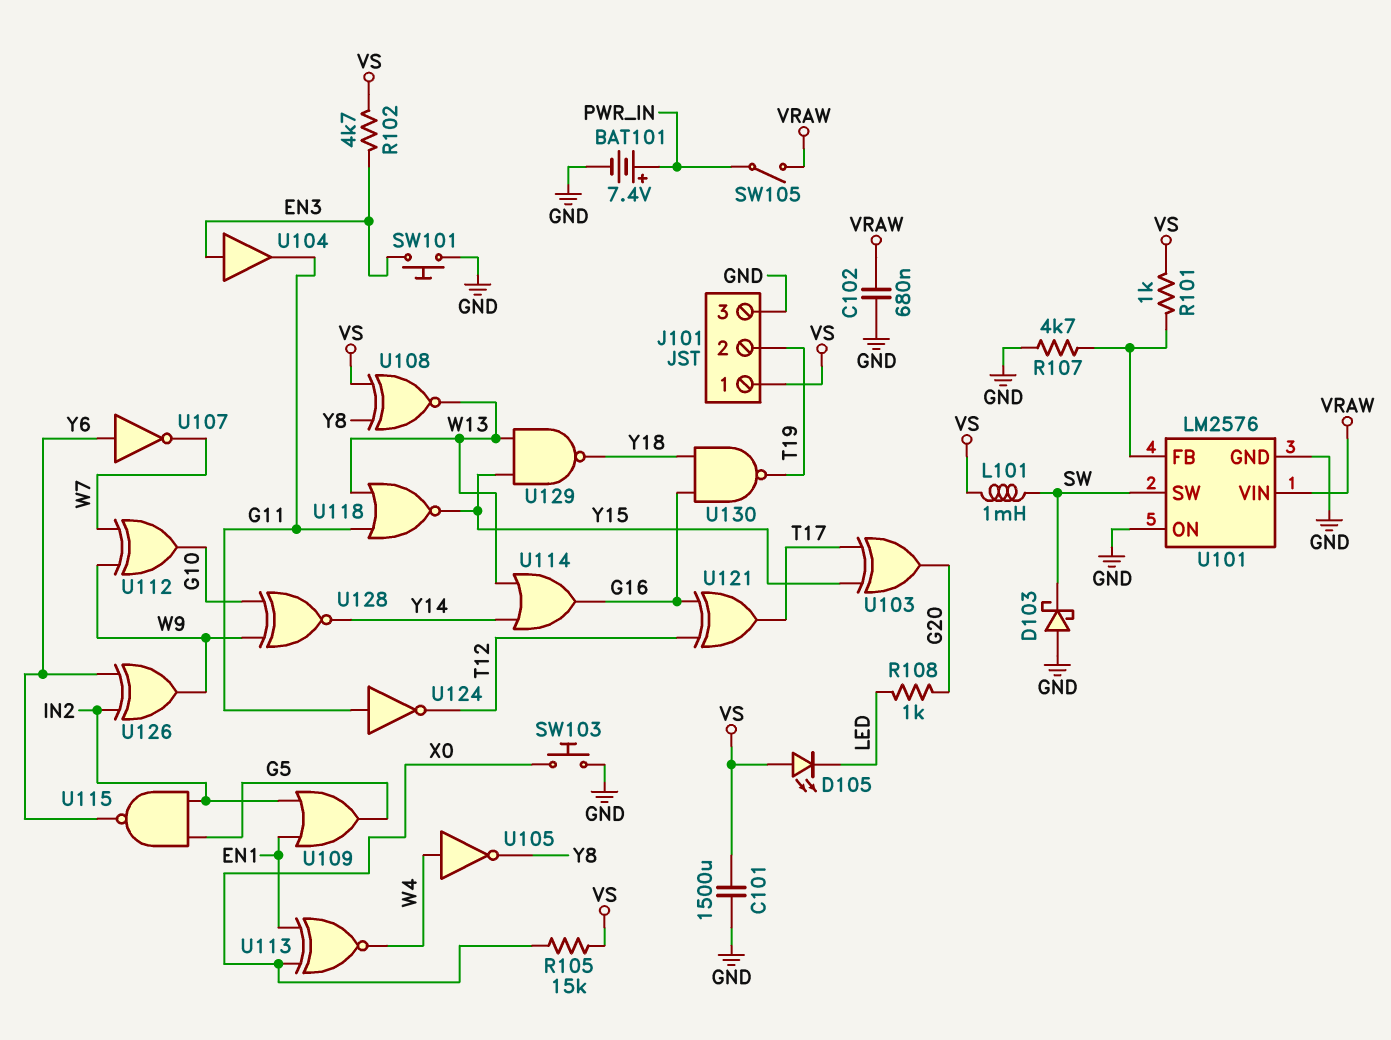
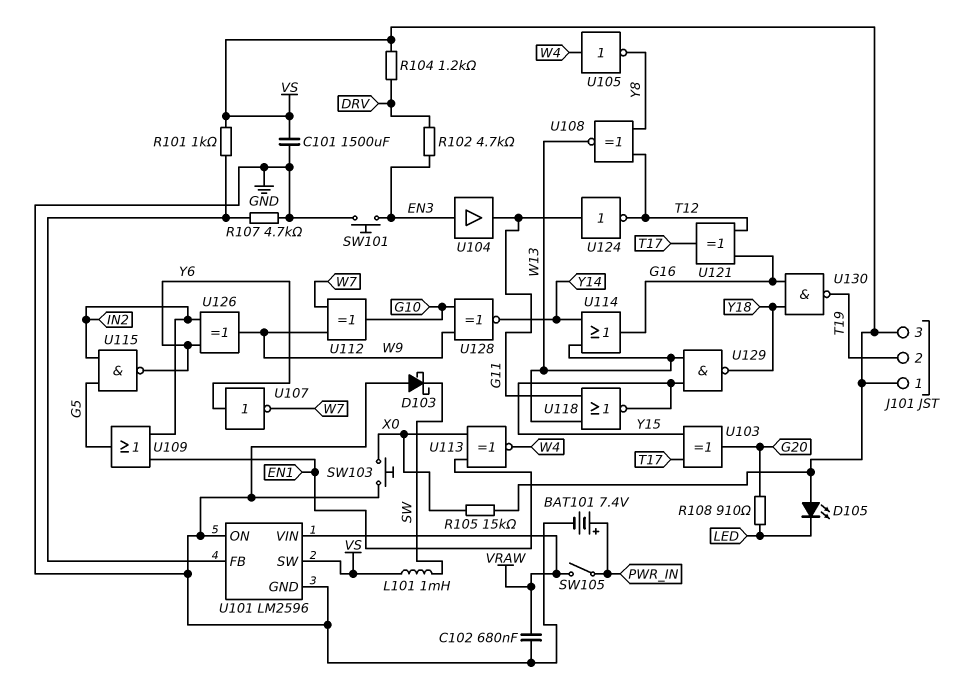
J101 pin 3: GND -> VS
R102: 4.7k (EN3, VS) -> 4.7k (DRV, EN3)
R104: none -> 1.2k (DRV, VS)
R108: 1k (G20, LED) -> 910 (G20, LED)
U101: LM2576 -> LM2596
U101 pin SW: SW -> VS
U108: XNOR (in VS, in Y8, out W13) -> XNOR (in T12, in Y8, out W13)

